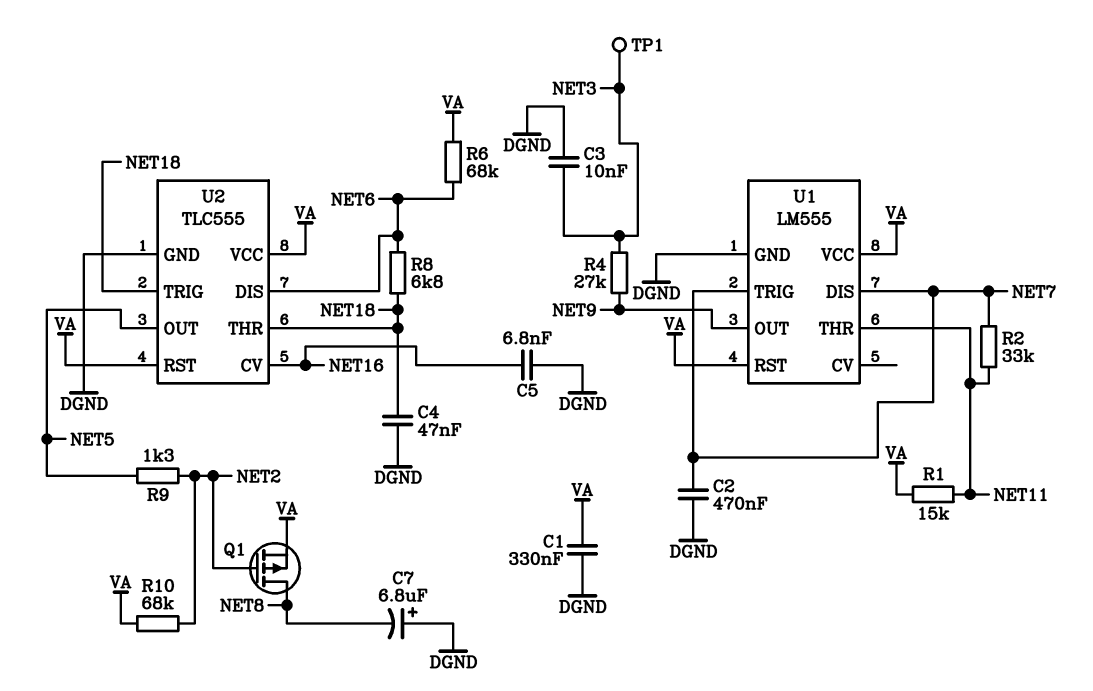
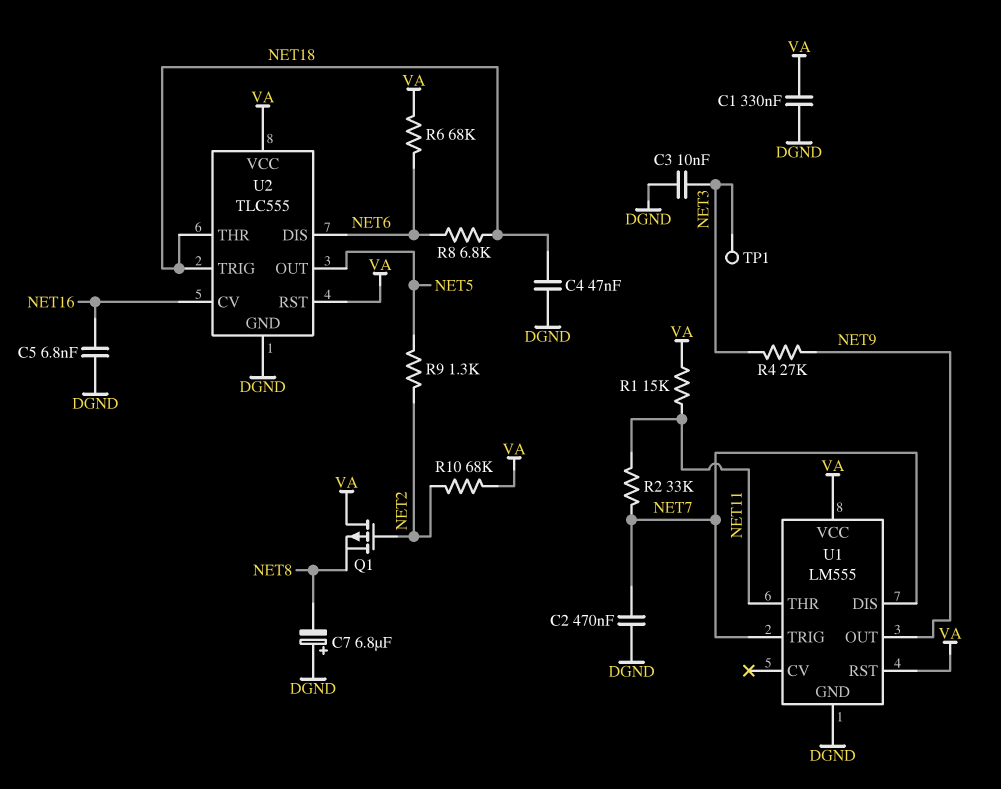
Q1: PMOS (G NET2, D NET8, S VA) -> PMOS (G NET2, D VA, S NET8)

